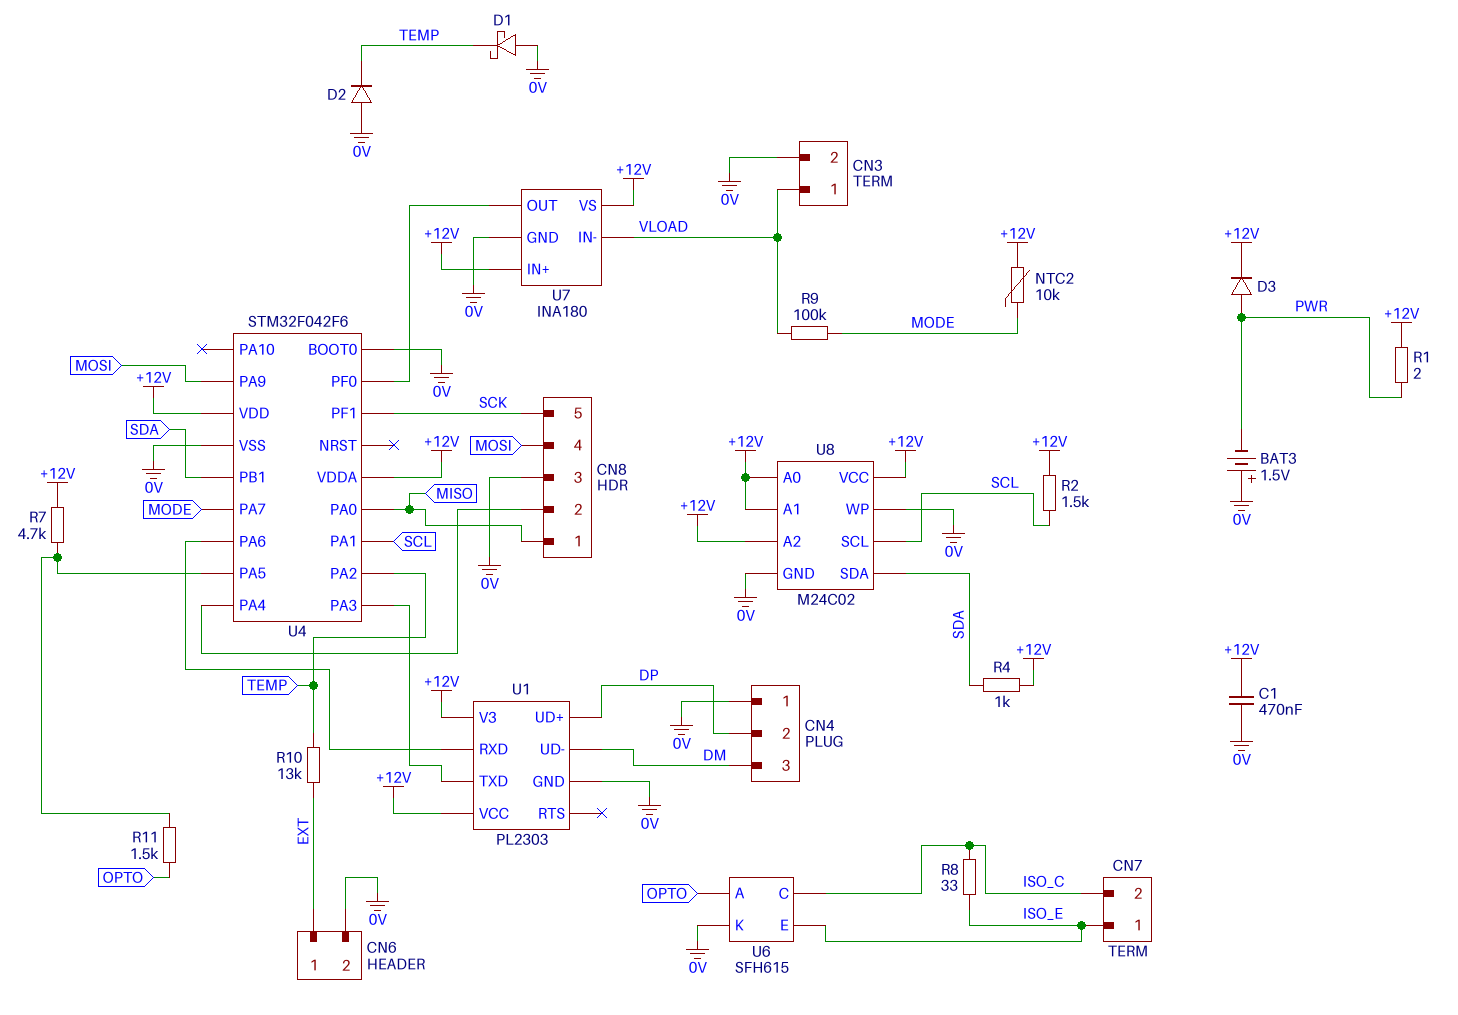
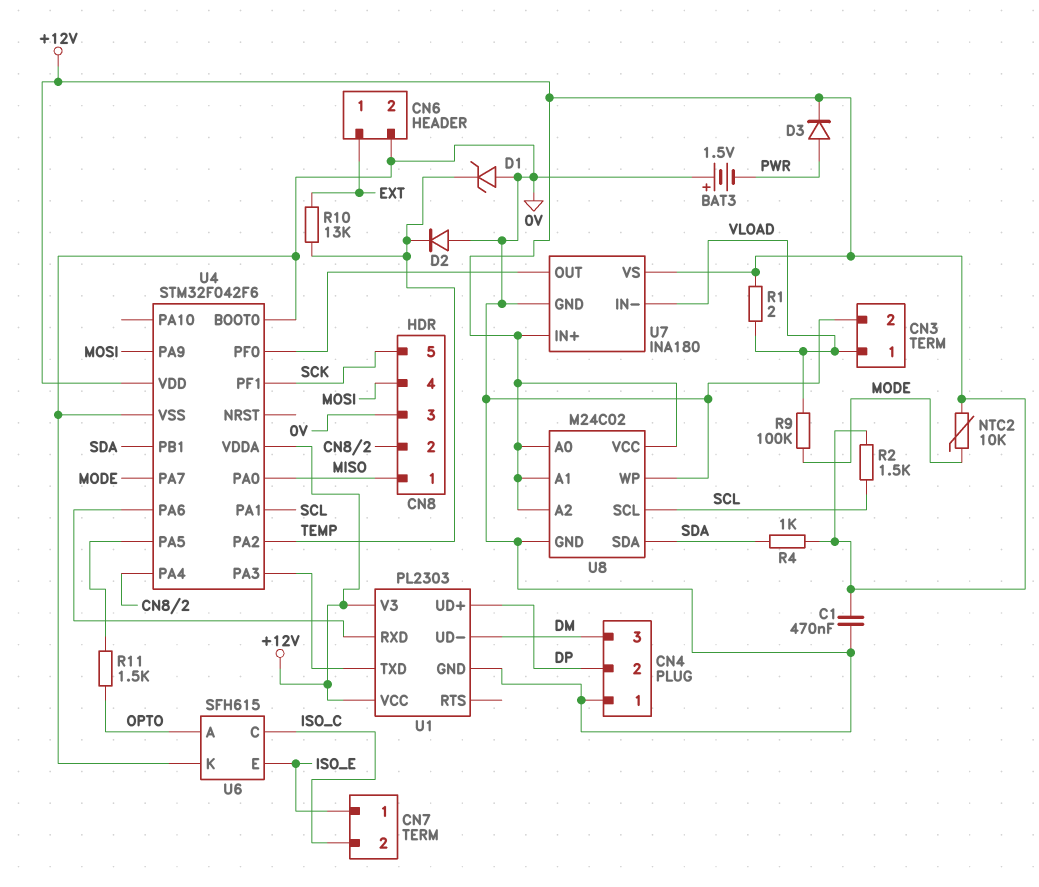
D1: schottky (A 0V, K TEMP) -> zener (A 0V, K TEMP)
R1: 2 (+12V, PWR) -> 2 (+12V, VLOAD)
R7: 4.7k (+12V, U4/PA5) -> none
R8: 33 (ISO_C, ISO_E) -> none

